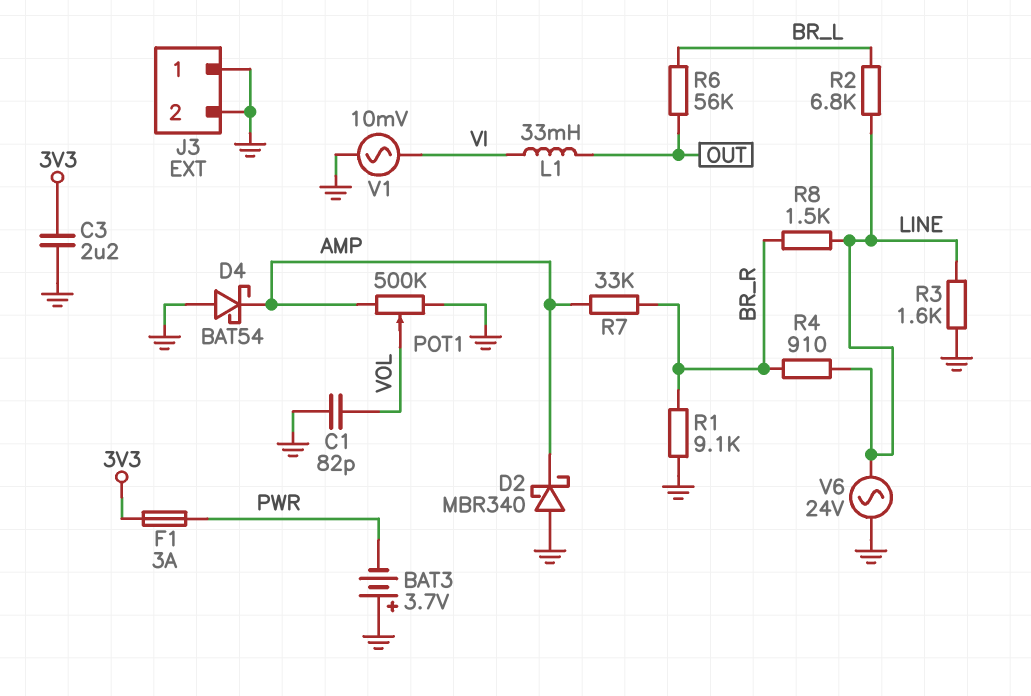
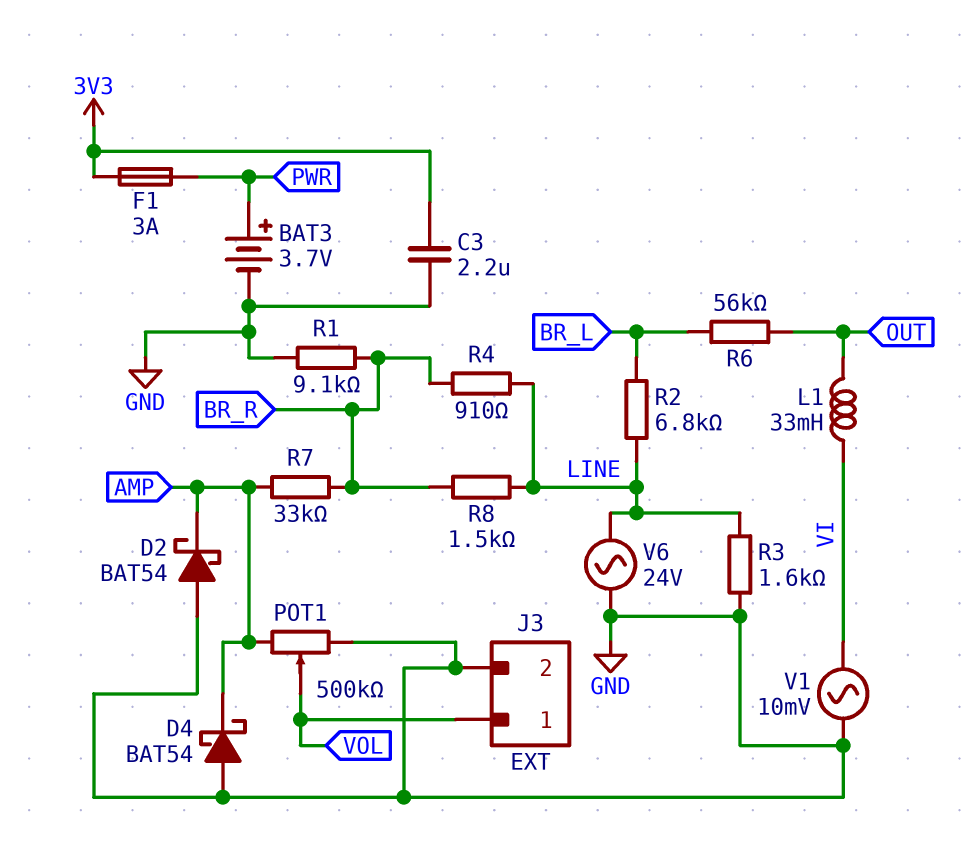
BAT3: 3.7V (plus GND, minus PWR) -> 3.7V (plus PWR, minus GND)
C1: 82pF (GND, VOL) -> none
D2: schottky MBR340 (A GND, K AMP) -> schottky BAT54 (A GND, K AMP)
J3 pin 1: GND -> VOL

